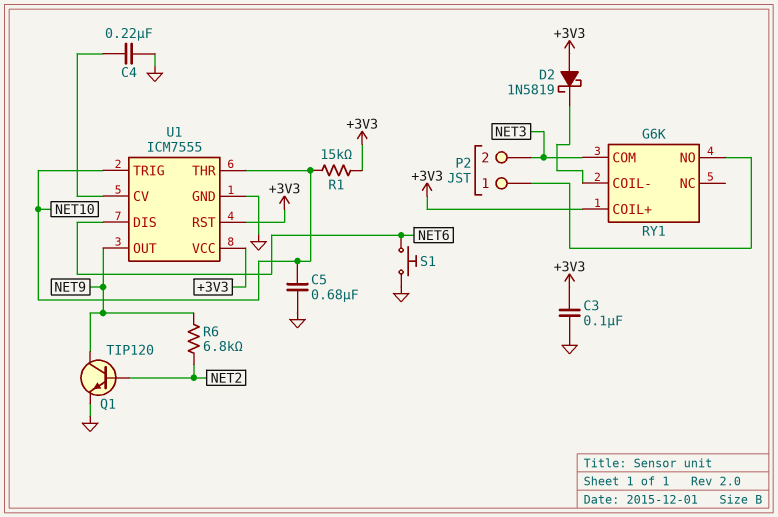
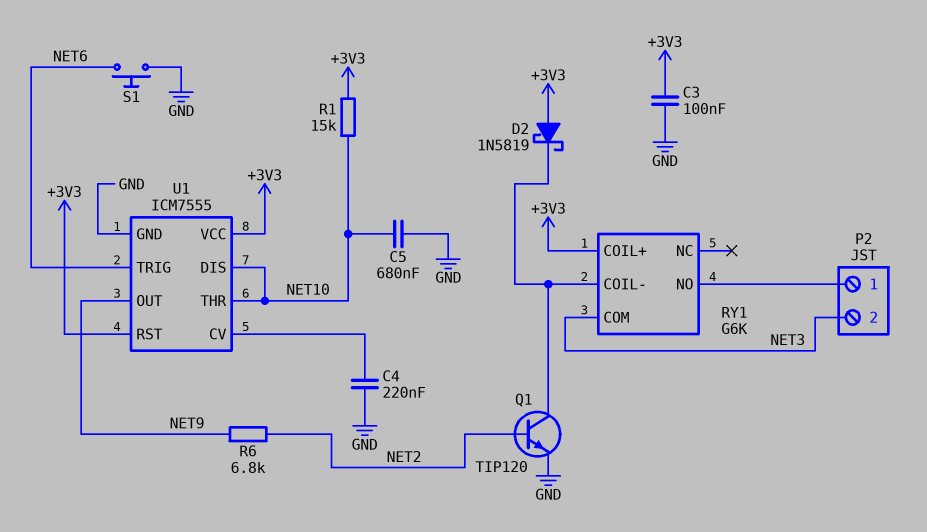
Q1: NPN TIP120 (B NET2, C NET9, E GND) -> NPN TIP120 (B NET2, C RY1/COIL-, E GND)
U1 pin DIS: NET6 -> NET10
U1 pin TRIG: NET10 -> NET6

